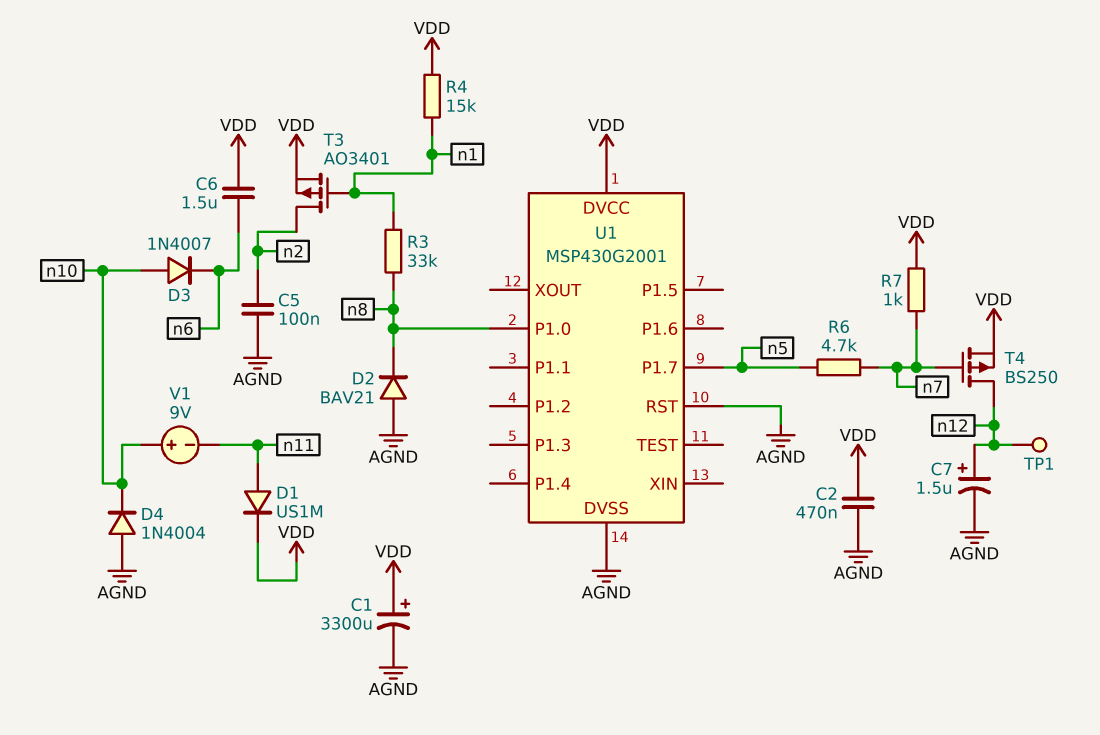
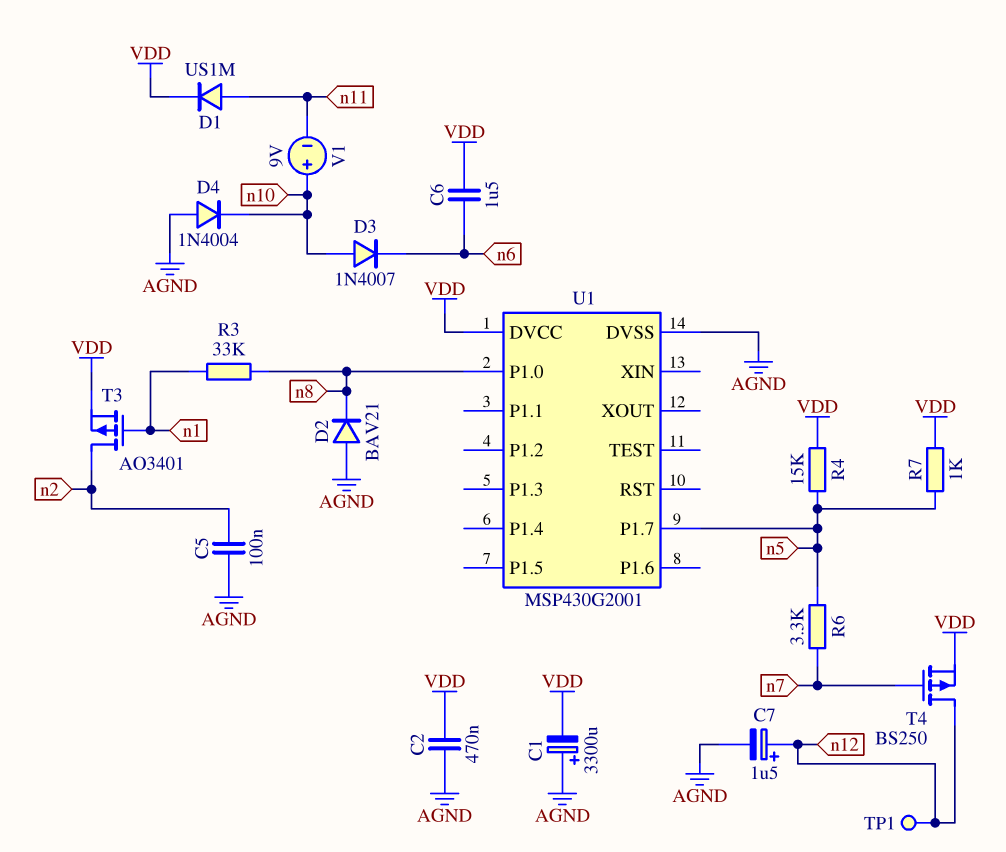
C1: 3300uF (plus VDD, minus AGND) -> 3300uF (plus AGND, minus VDD)
R4: 15k (VDD, n1) -> 15k (VDD, n5)
R6: 4.7k (n5, n7) -> 3.3k (n5, n7)
R7: 1k (VDD, n7) -> 1k (VDD, n5)
U1 pin RST: AGND -> none

